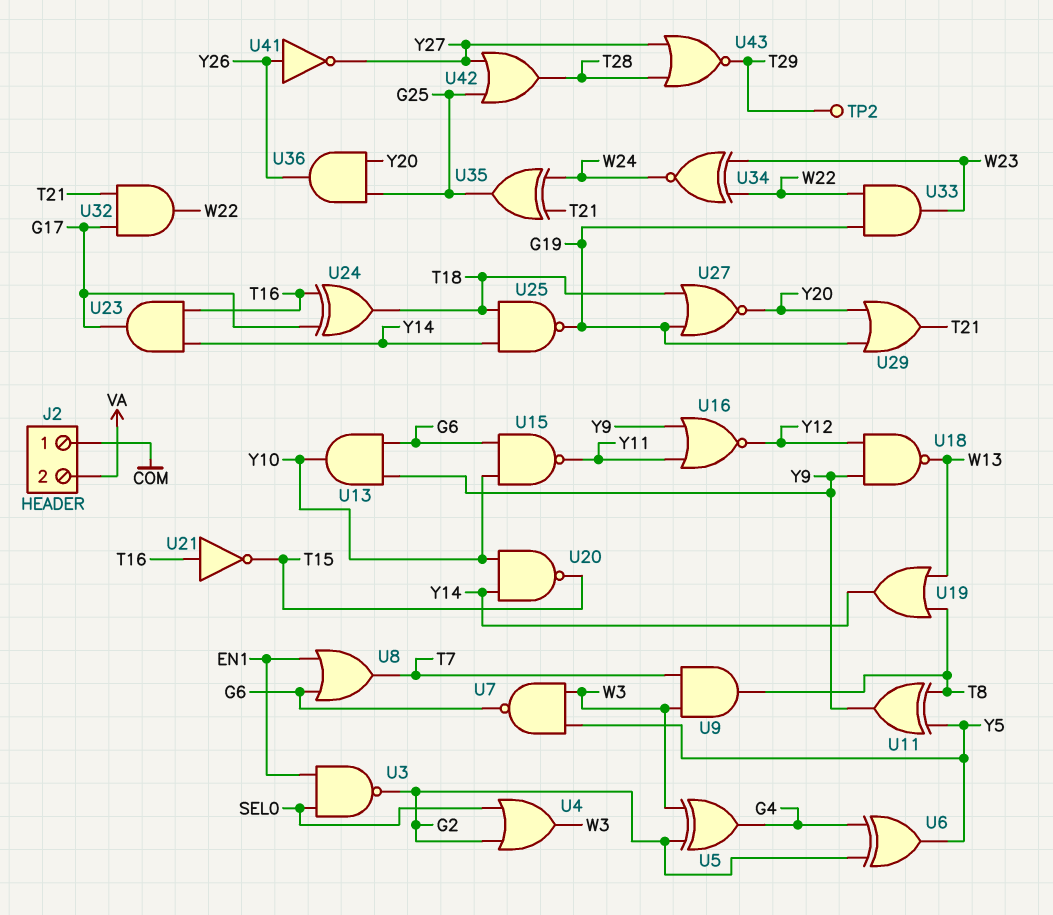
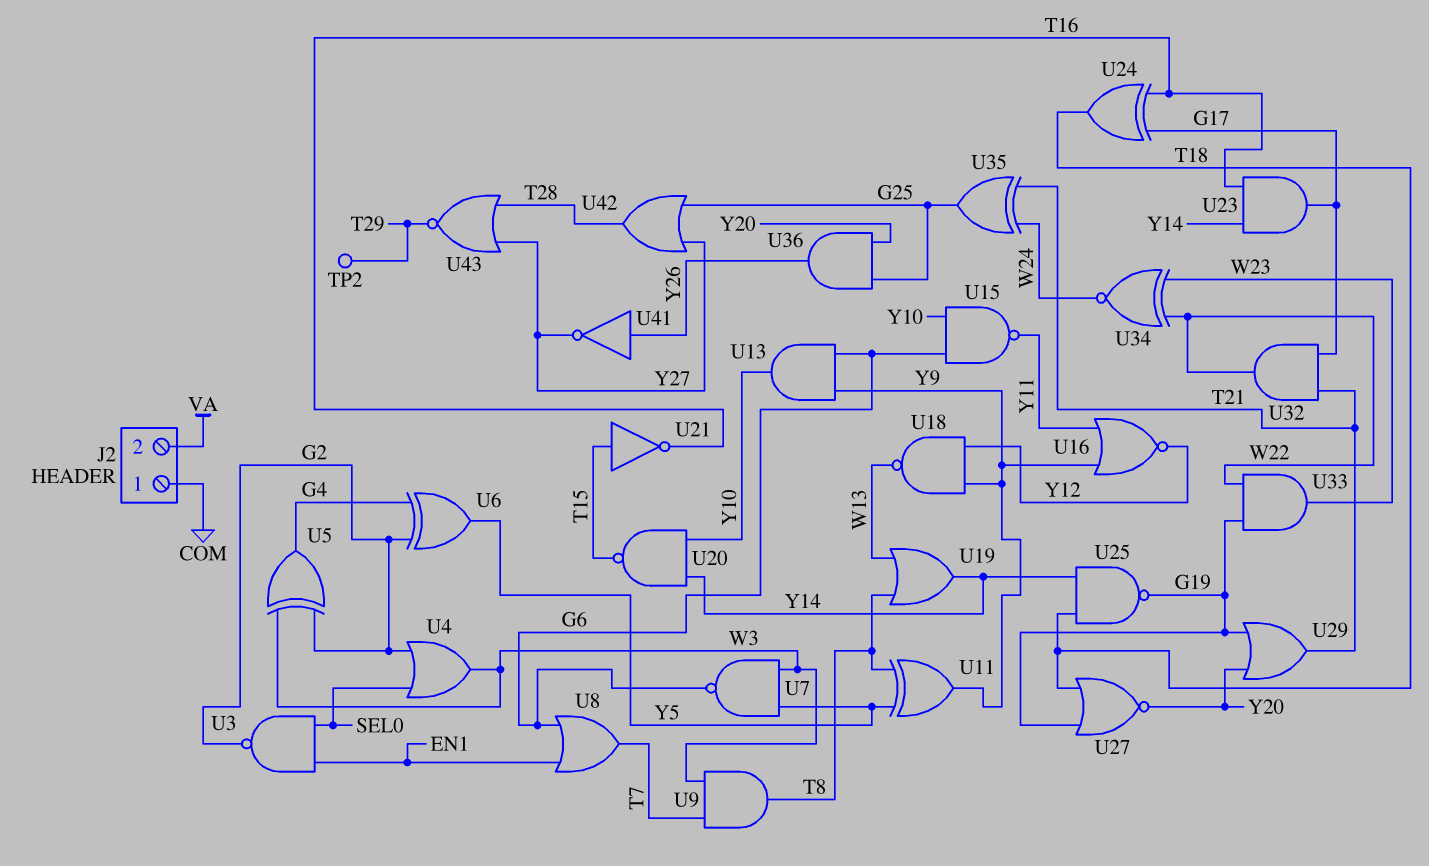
U21: NOT (in T16, out T15) -> NOT (in T15, out T16)

